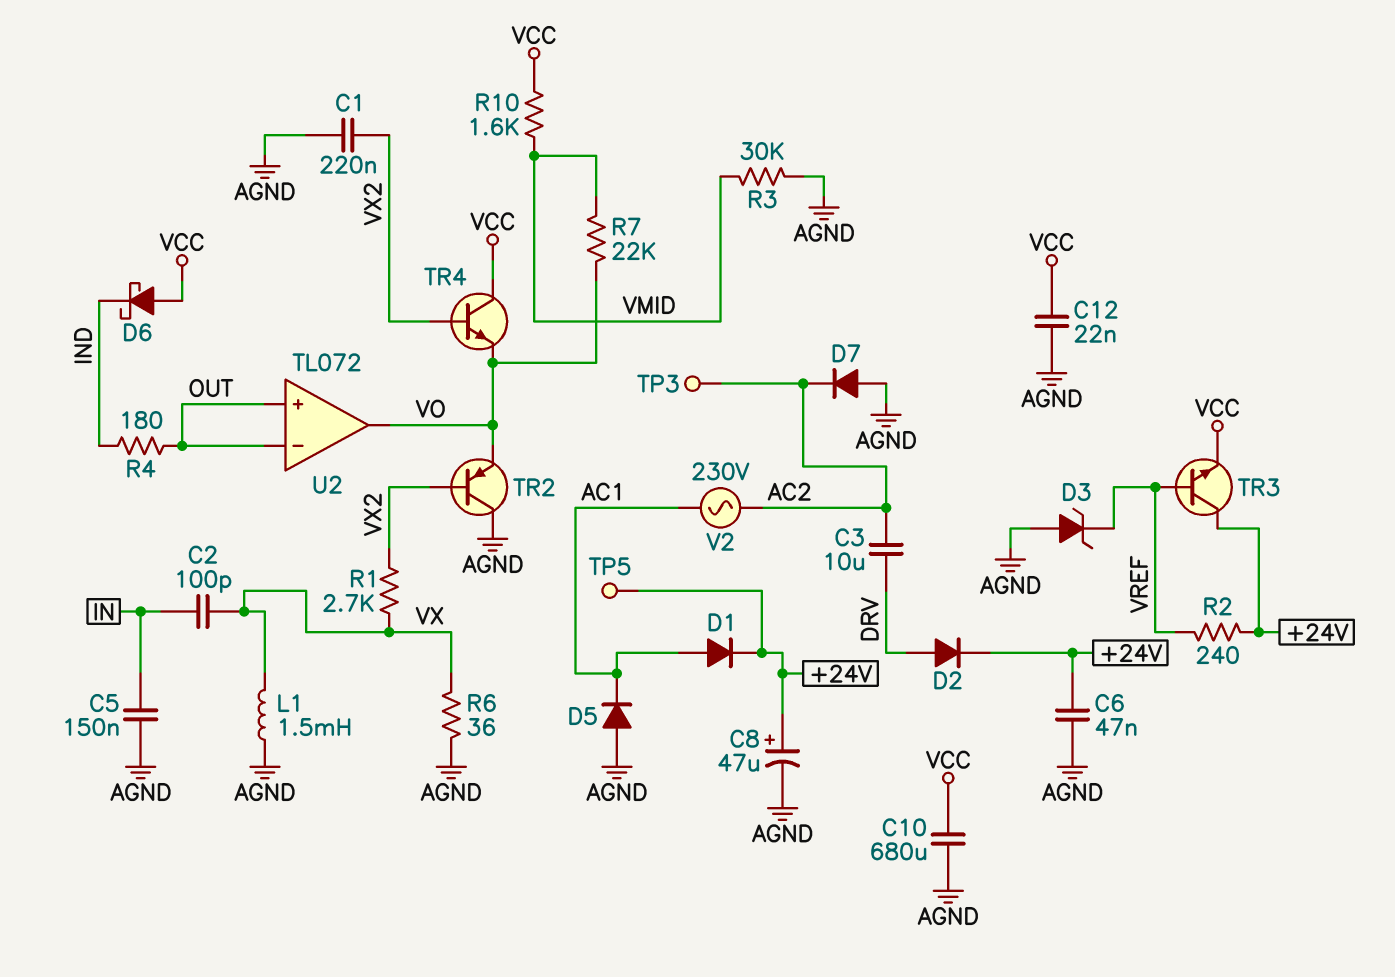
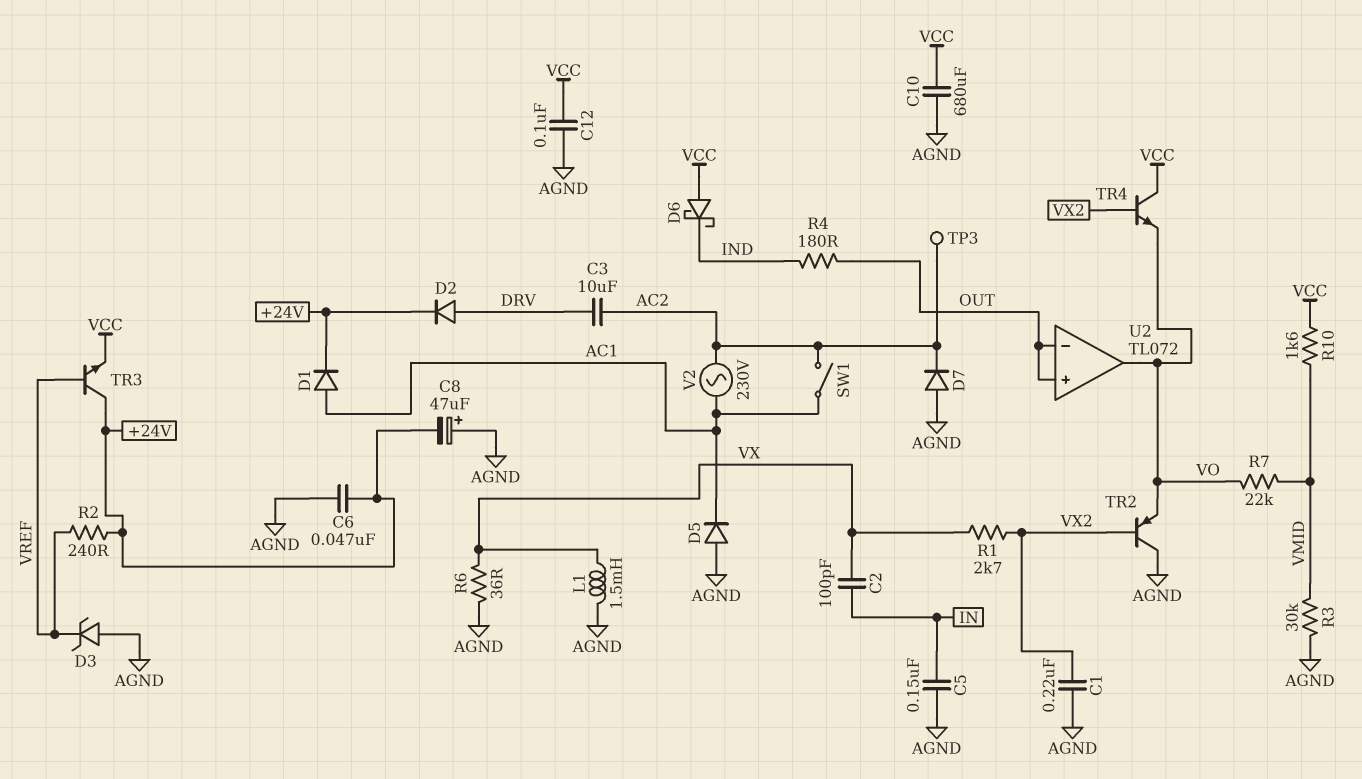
C8: 47uF (plus +24V, minus AGND) -> 47uF (plus AGND, minus +24V)
C12: 22nF (AGND, VCC) -> 100nF (AGND, VCC)
SW1: none -> switch (AC1, AC2)
TP5: test point (+24V) -> none

